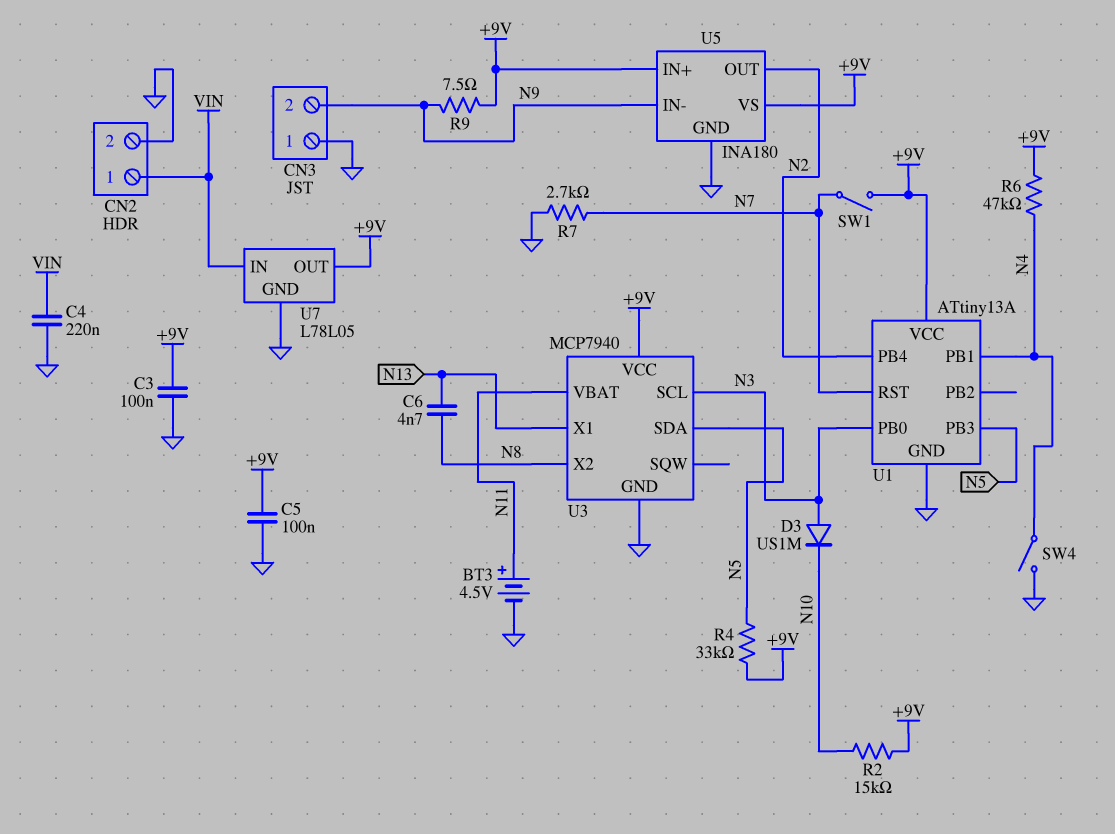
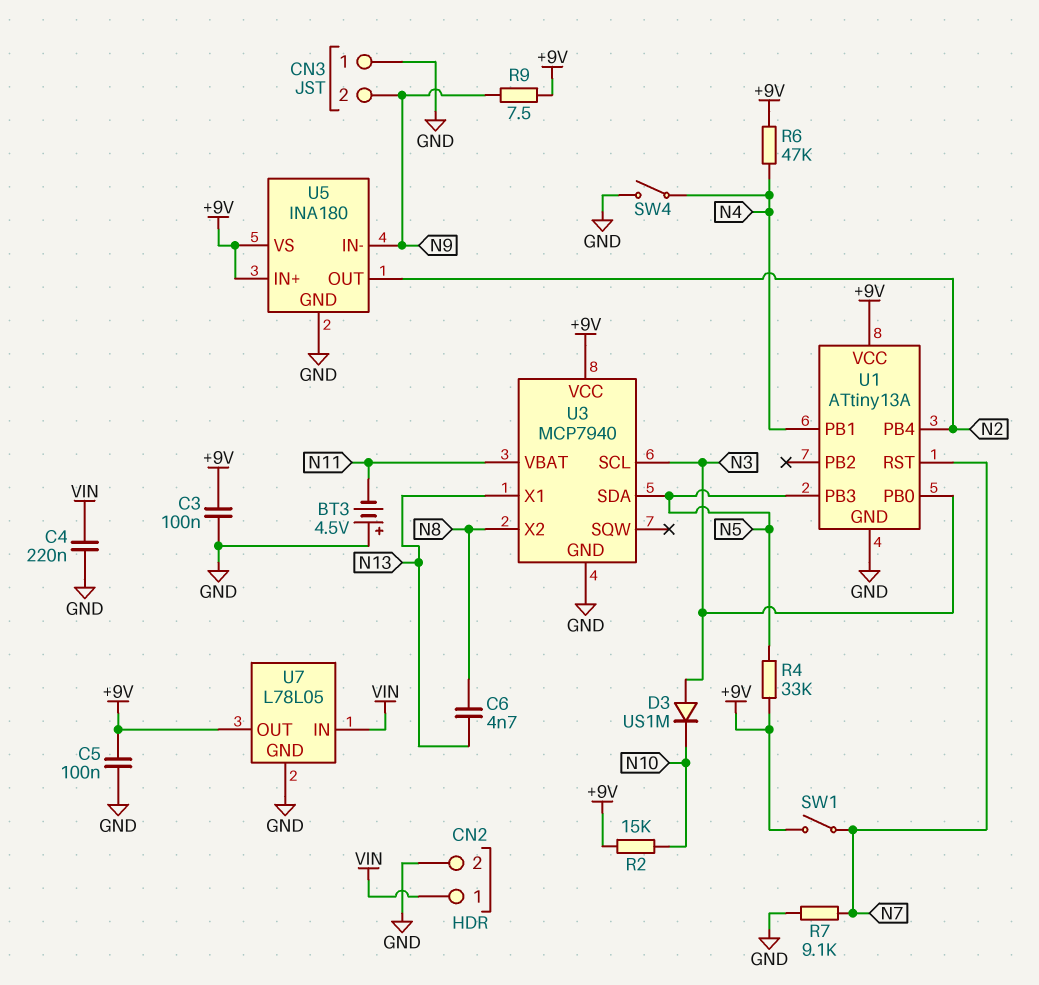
BT3: 4.5V (plus N11, minus GND) -> 4.5V (plus GND, minus N11)
R7: 2.7k (GND, N7) -> 9.1k (GND, N7)

